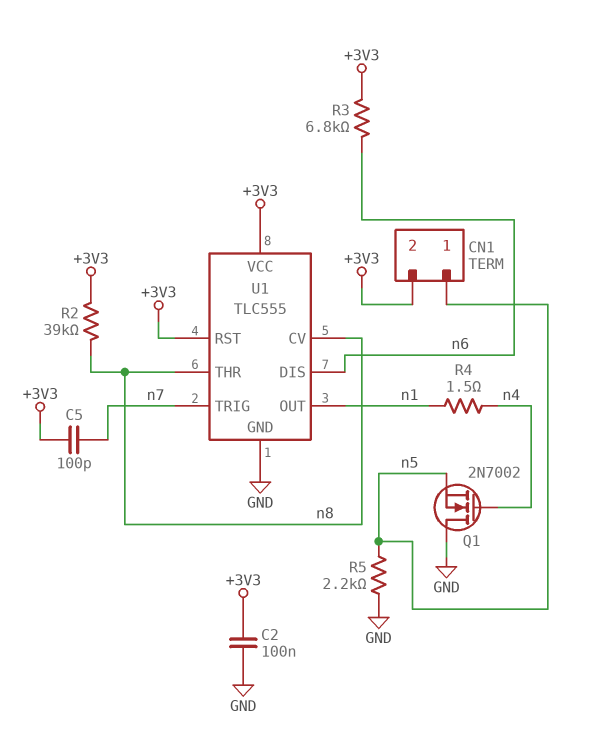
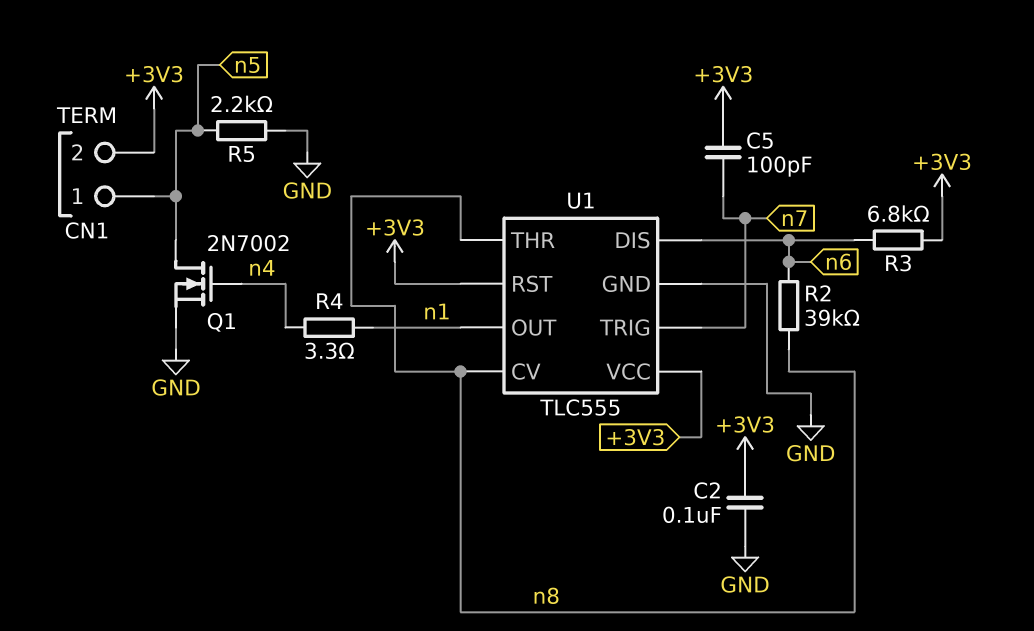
Q1: NMOS 2N7002 (G n4, D GND, S n5) -> NMOS 2N7002 (G n4, D n5, S GND)
R2: 39k (+3V3, n8) -> 39k (n6, n8)
R4: 1.5 (n1, n4) -> 3.3 (n1, n4)

